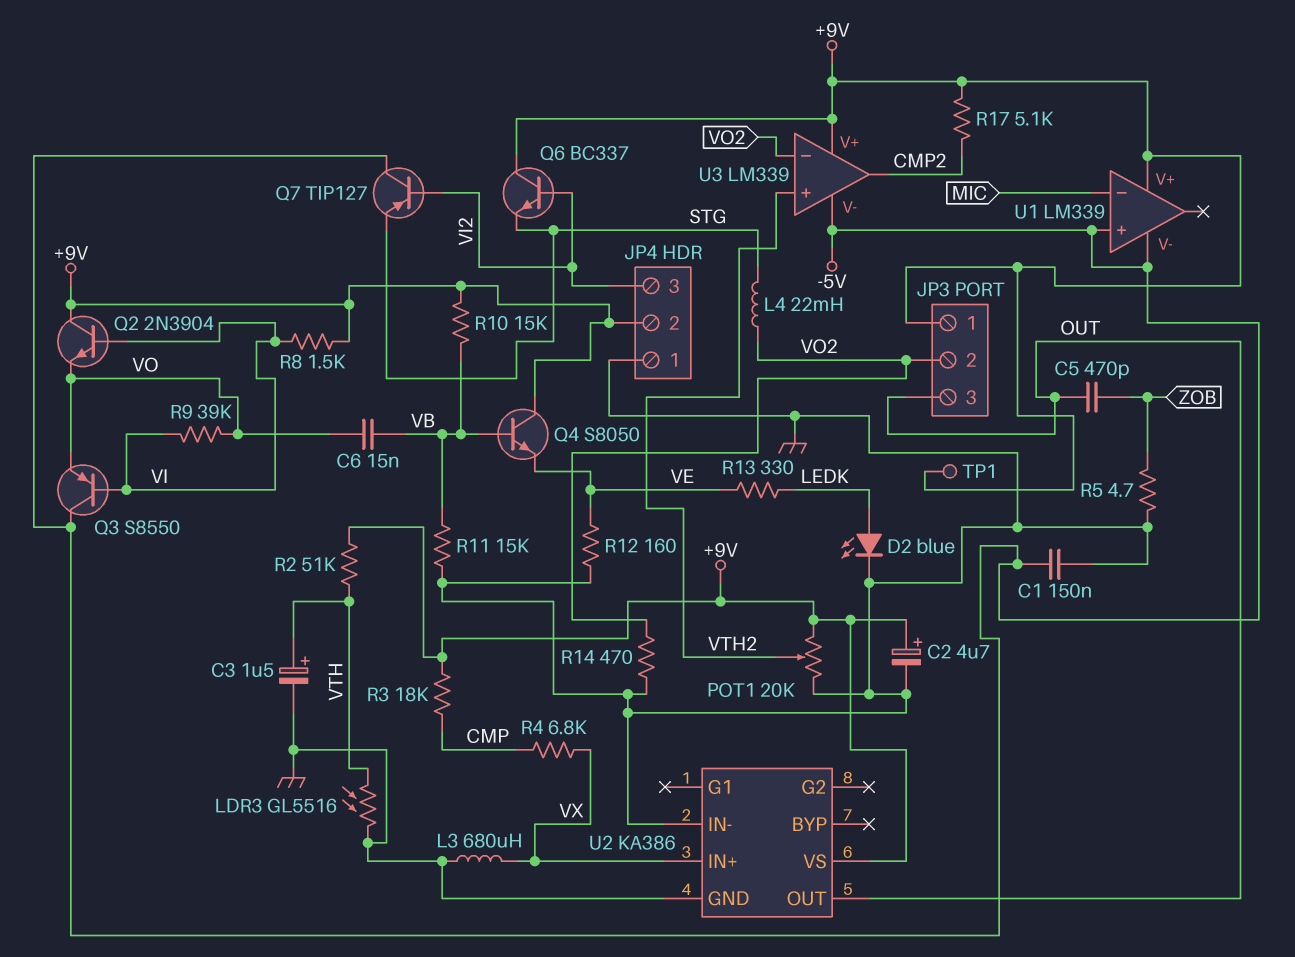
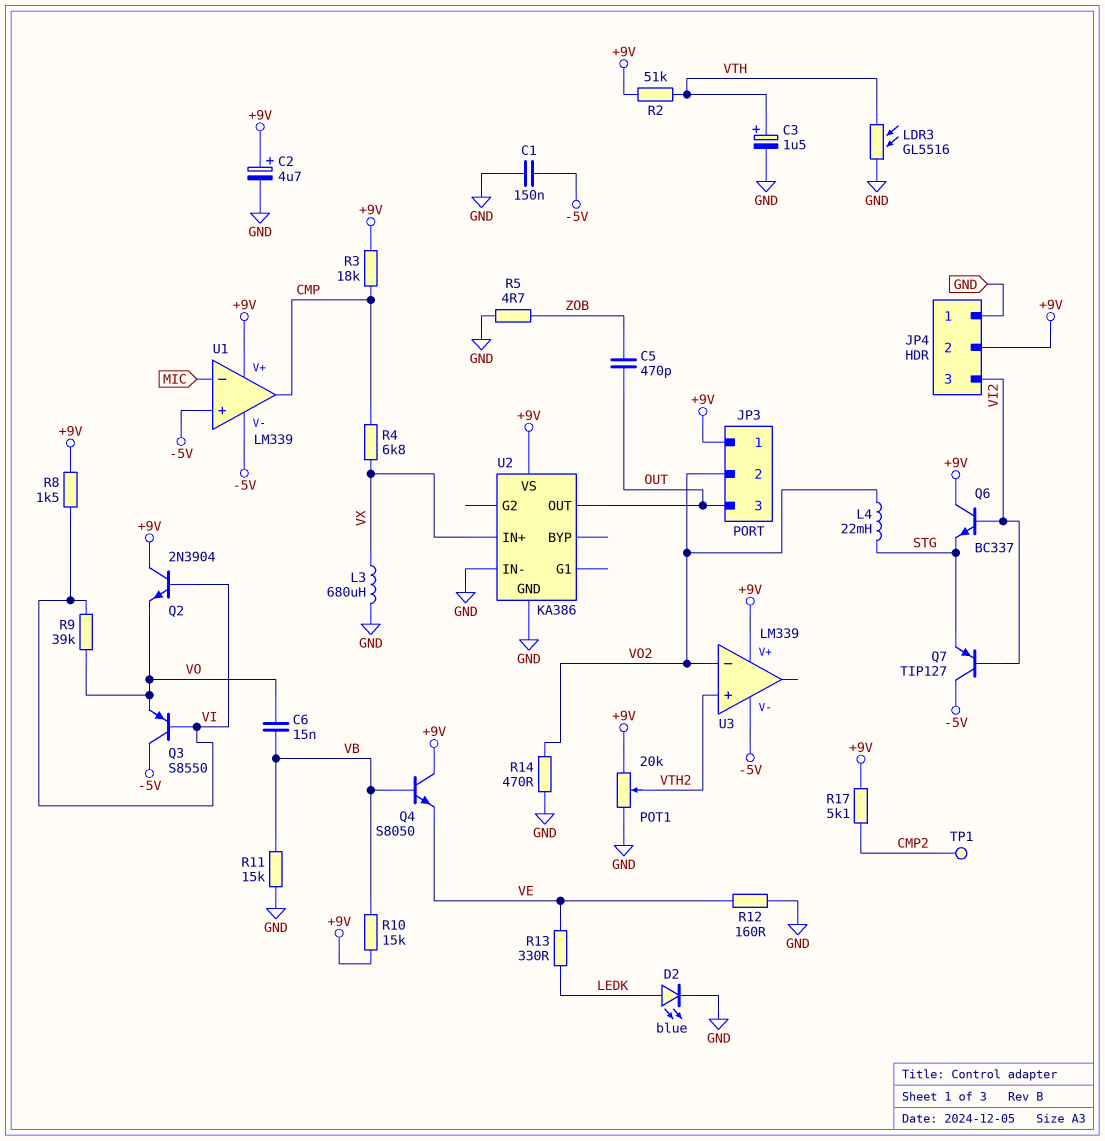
TP1: test point (+9V) -> test point (CMP2)
U1 pin out: none -> CMP
U3 pin out: CMP2 -> none

